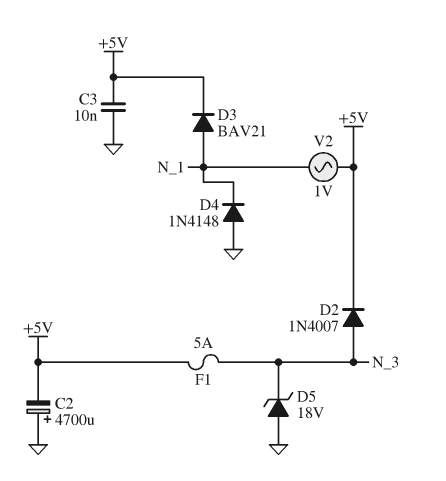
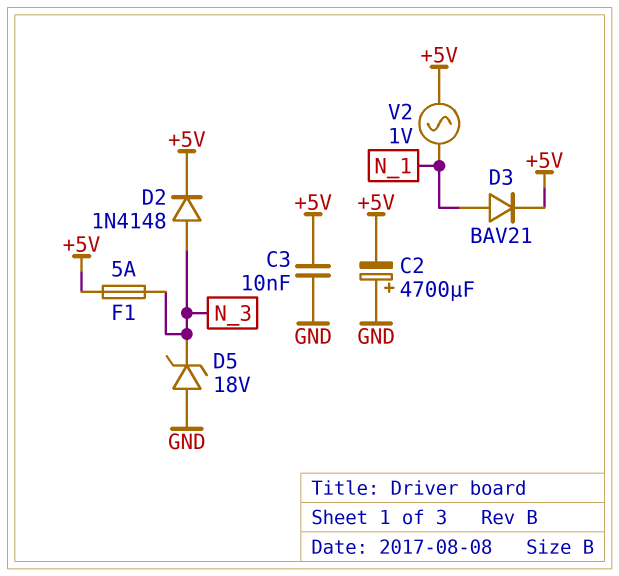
D2: diode 1N4007 (A N_3, K +5V) -> diode 1N4148 (A N_3, K +5V)
D4: diode 1N4148 (A GND, K N_1) -> none

